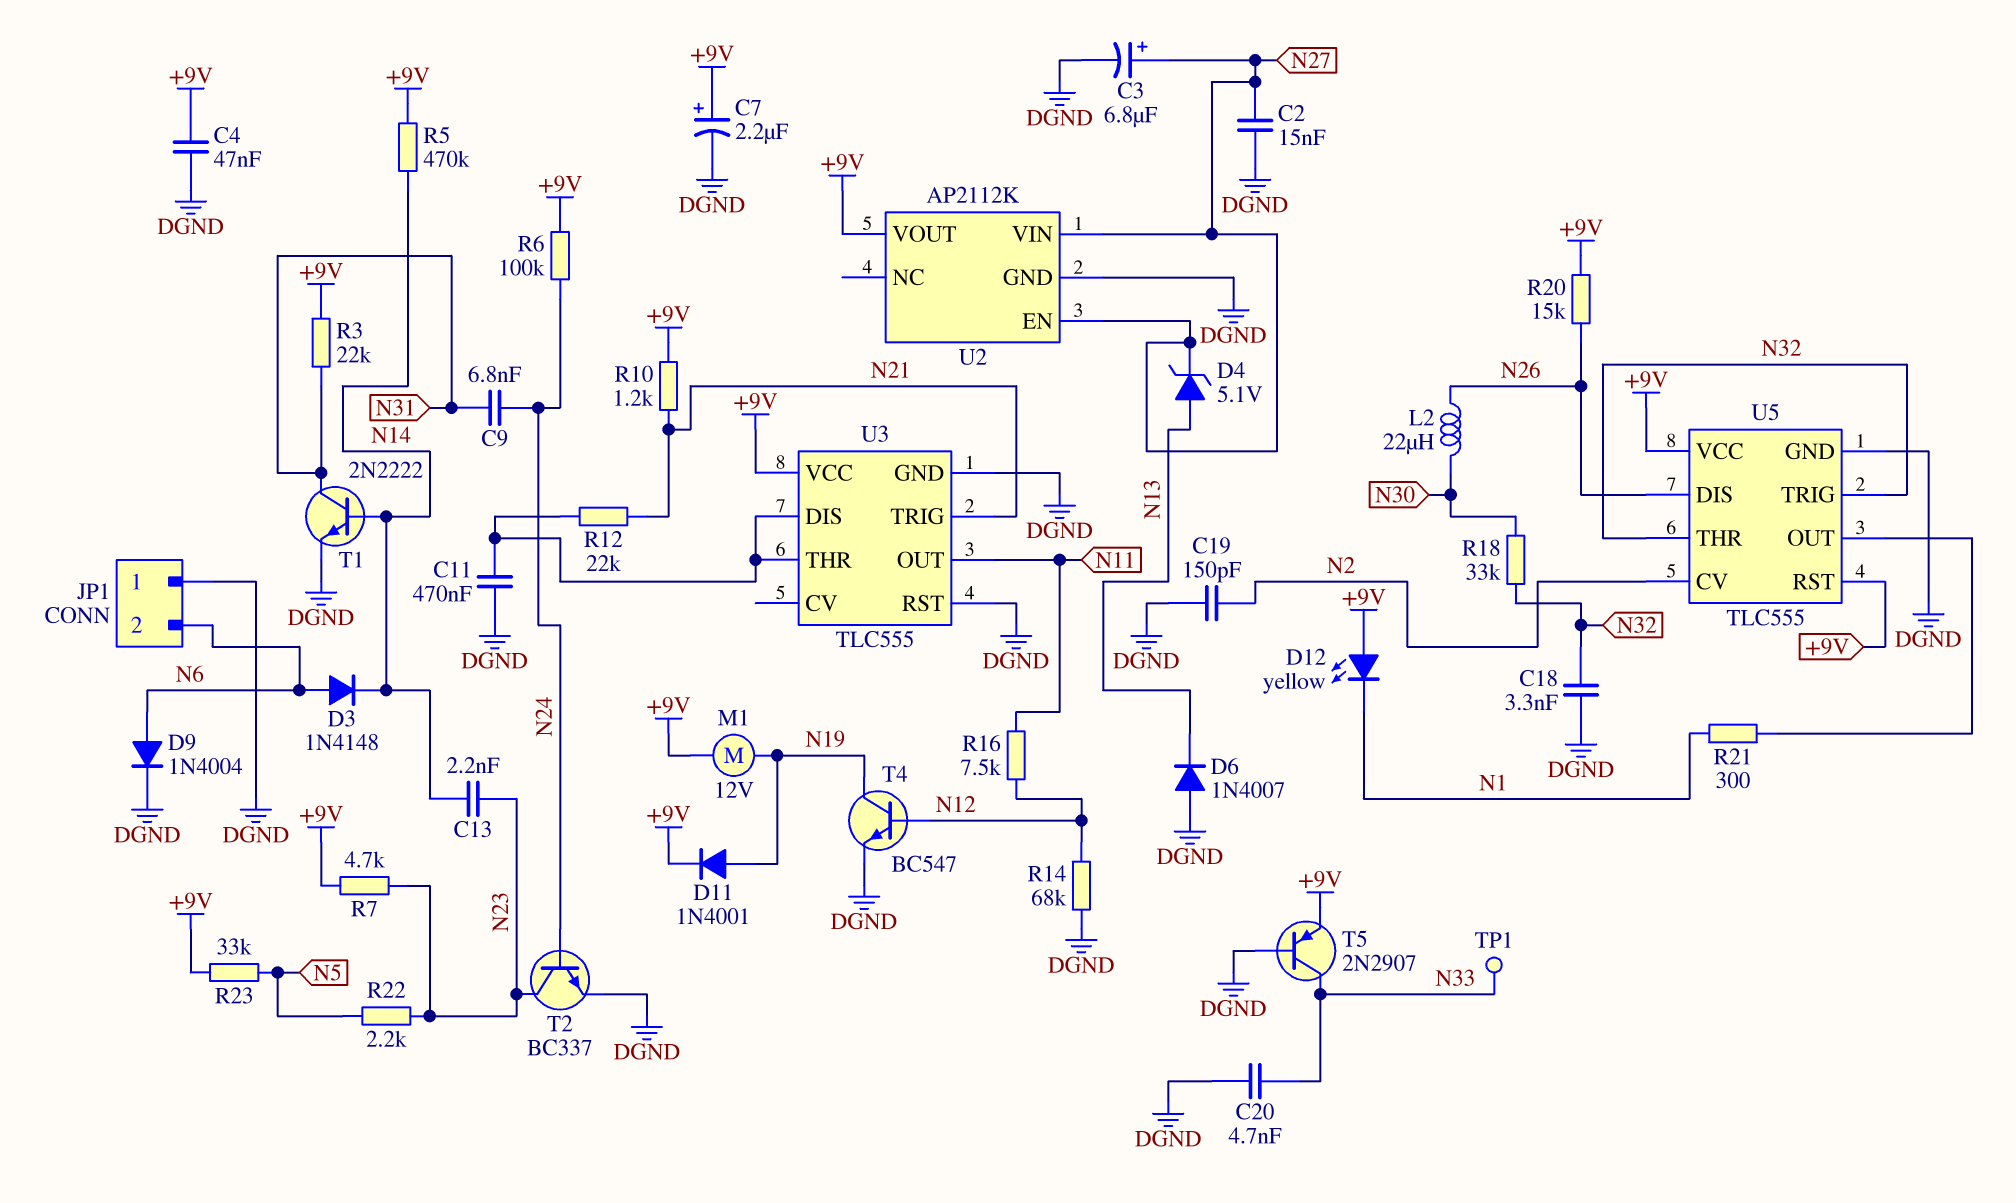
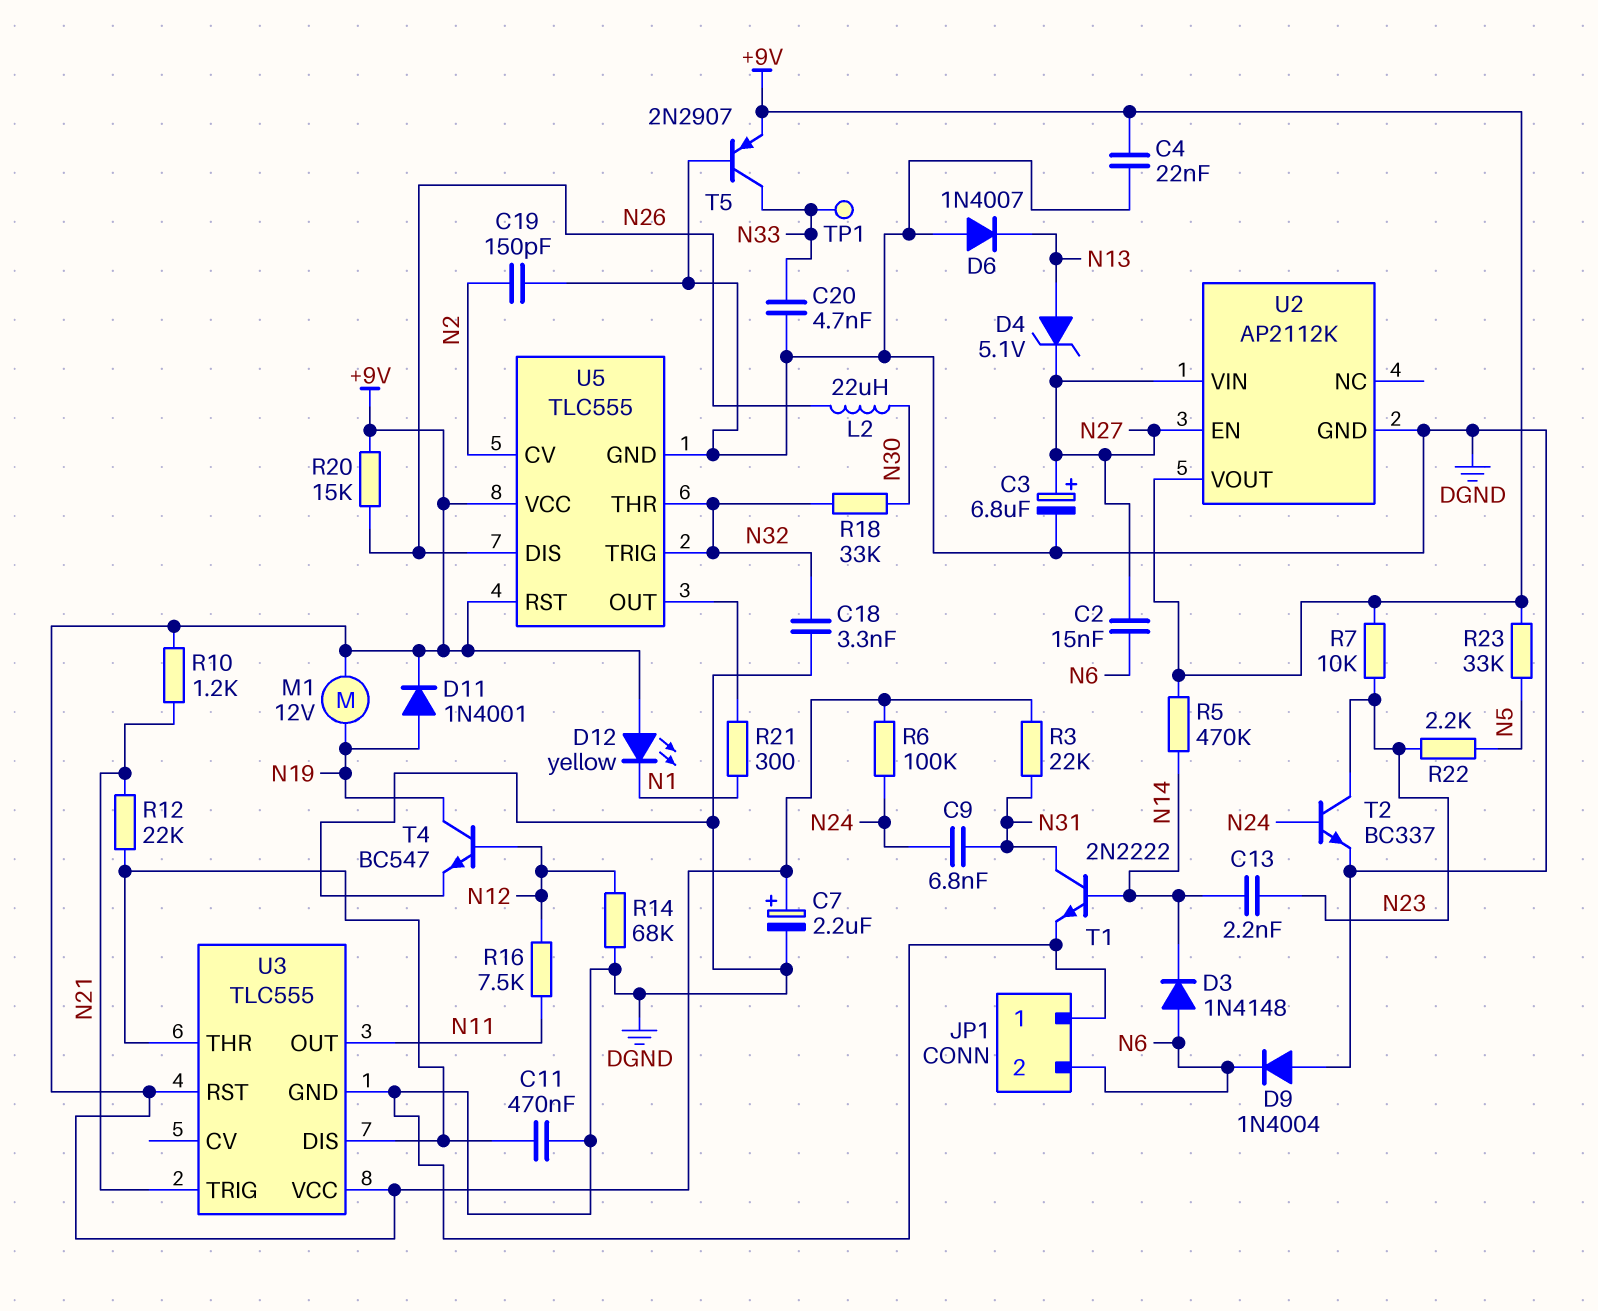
C2: 15nF (DGND, N27) -> 15nF (N6, N27)
C4: 47nF (+9V, DGND) -> 22nF (+9V, DGND)
D9: diode 1N4004 (A N6, K DGND) -> diode 1N4004 (A DGND, K N6)
R7: 4.7k (+9V, N23) -> 10k (+9V, N23)
U3 pin RST: DGND -> +9V

